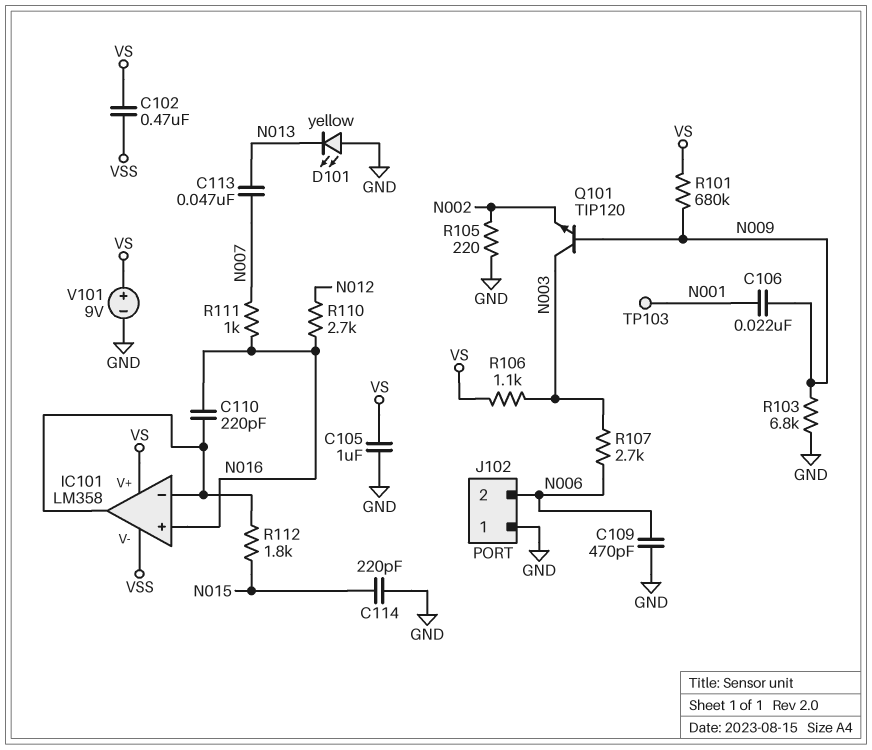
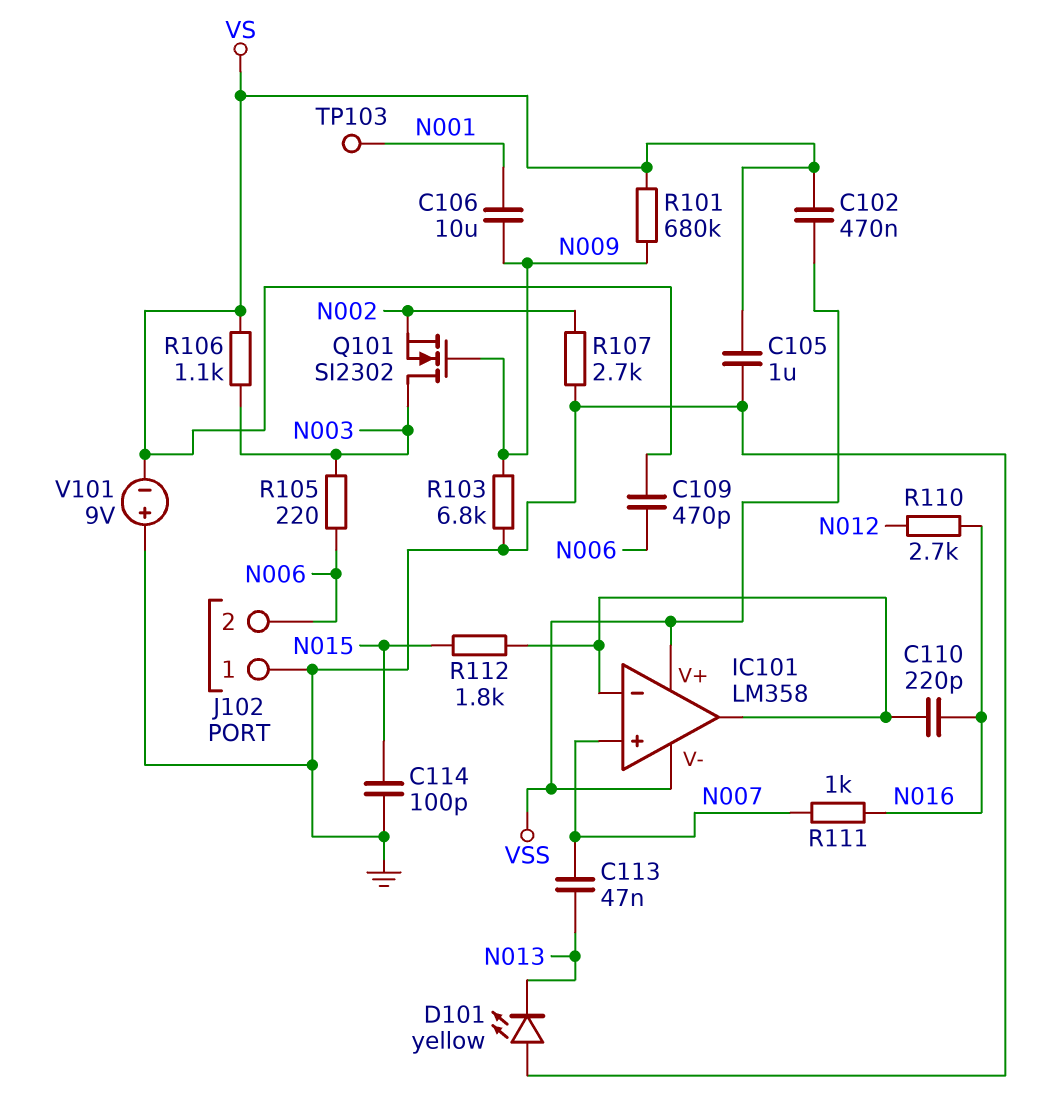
C106: 22nF (N001, N009) -> 10uF (N001, N009)
C109: 470pF (GND, N006) -> 470pF (N006, VS)
C114: 220pF (GND, N015) -> 100pF (GND, N015)
IC101 pin V+: VS -> VSS
IC101 pin in+: N016 -> N007
Q101: NPN TIP120 (B N009, C N003, E N002) -> NMOS SI2302 (G N009, D N003, S N002)
R105: 220 (GND, N002) -> 220 (N003, N006)
R107: 2.7k (N003, N006) -> 2.7k (GND, N002)
V101: 9V (plus VS, minus GND) -> 9V (plus GND, minus VS)

